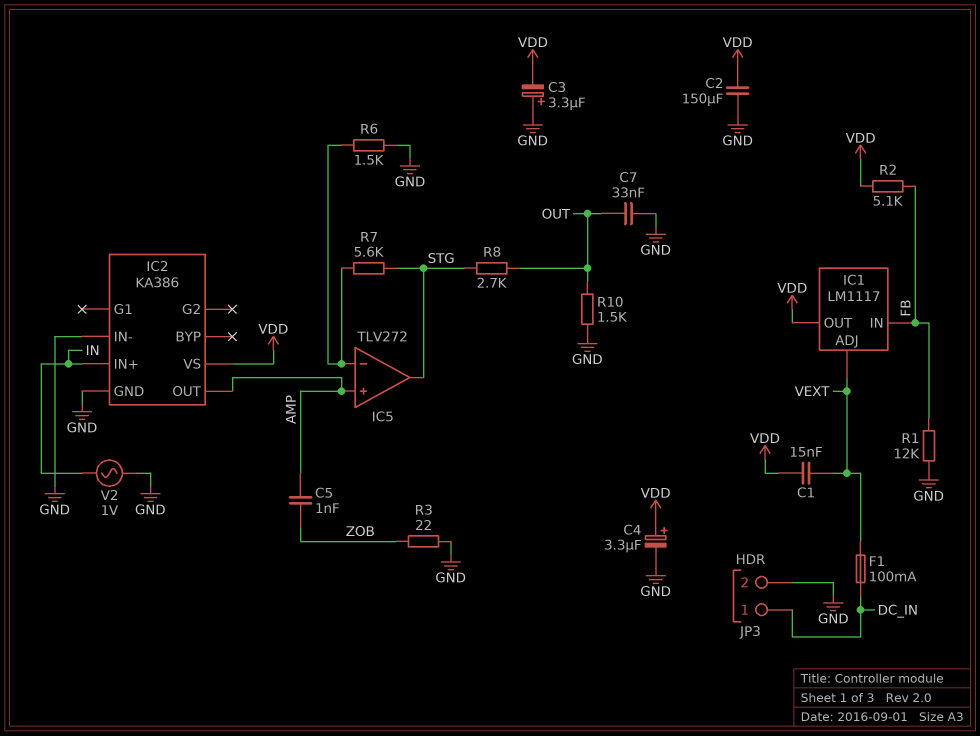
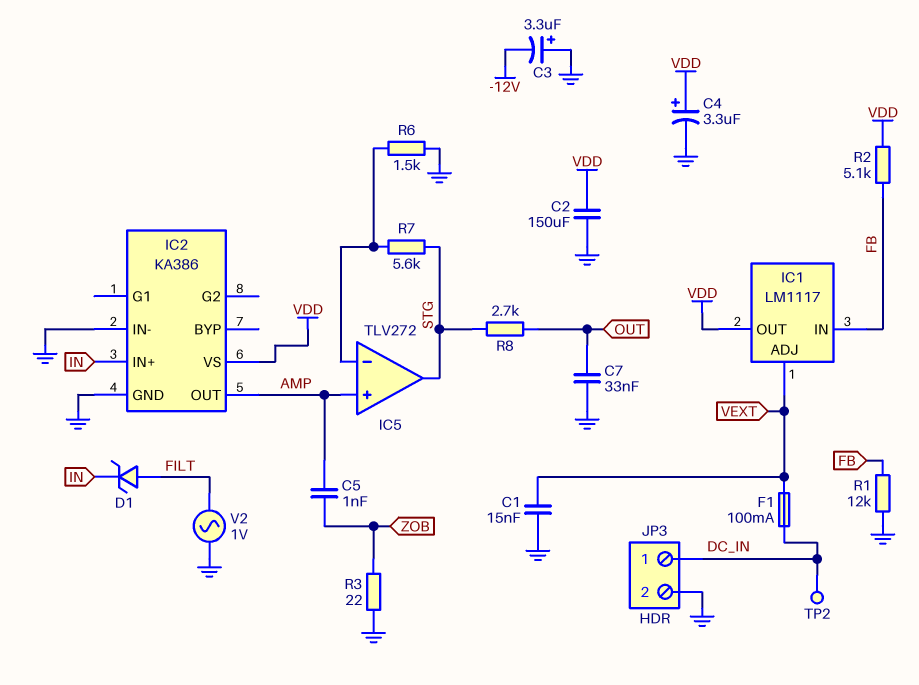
C1: 15nF (VDD, VEXT) -> 15nF (GND, VEXT)
C3: 3.3uF (plus GND, minus VDD) -> 3.3uF (plus GND, minus -12V)
D1: none -> zener (A FILT, K IN)
R10: 1.5k (GND, OUT) -> none
TP2: none -> test point (DC_IN)
V2: AC 1V (GND, IN) -> AC 1V (FILT, GND)

